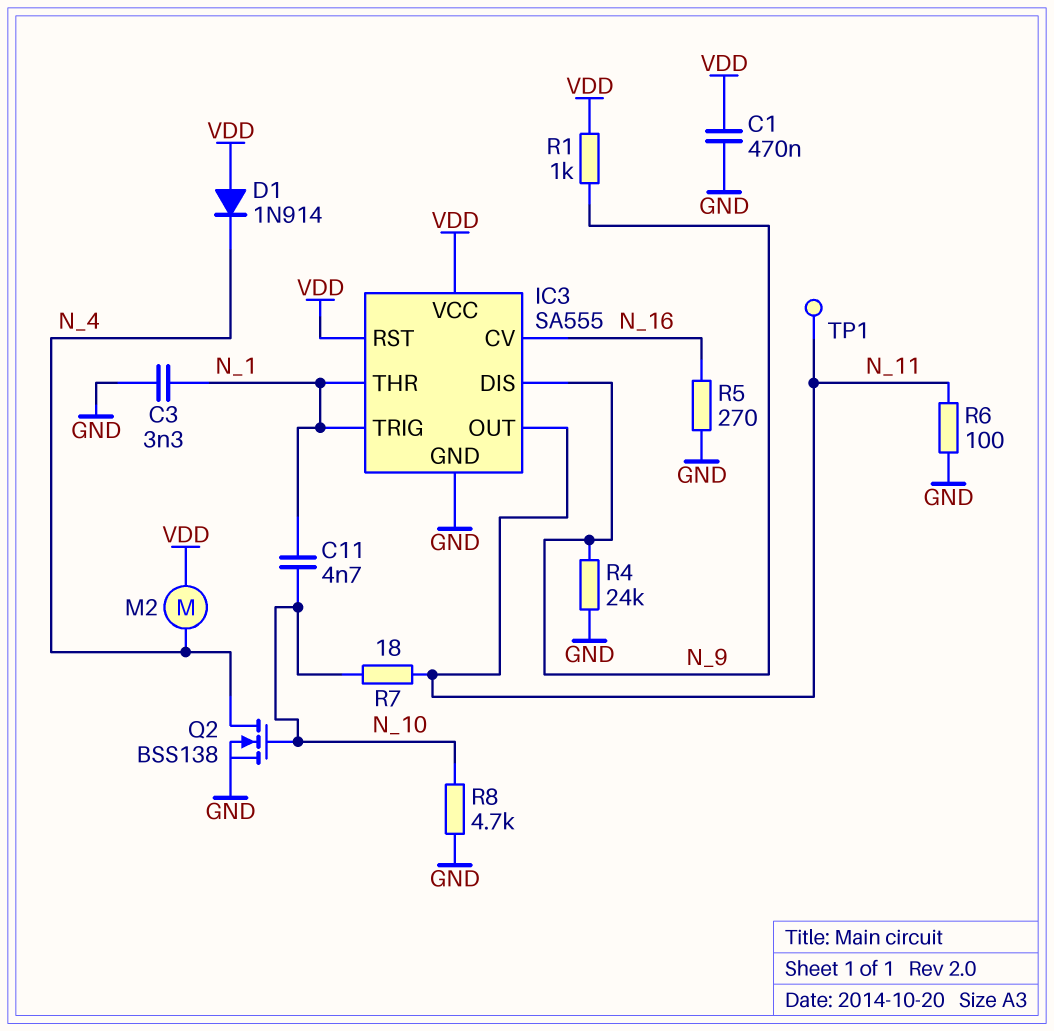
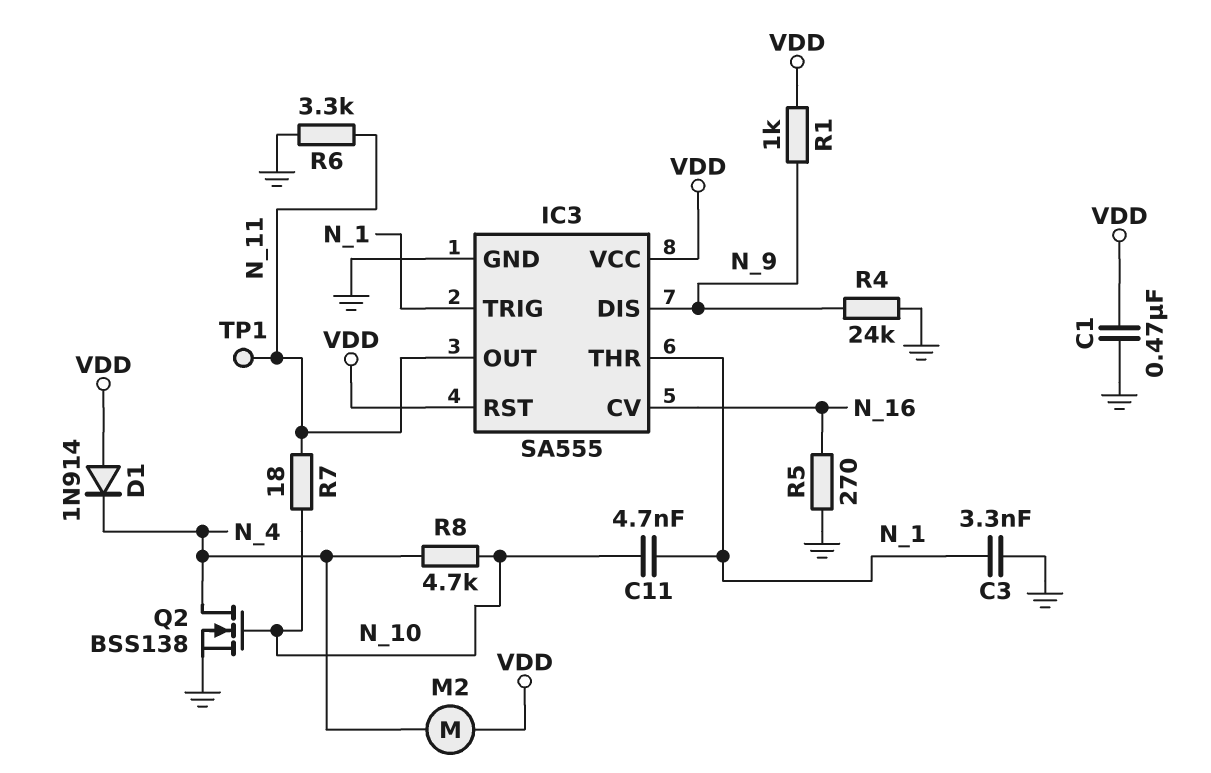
R6: 100 (GND, N_11) -> 3.3k (GND, N_11)
R8: 4.7k (GND, N_10) -> 4.7k (N_4, N_10)

